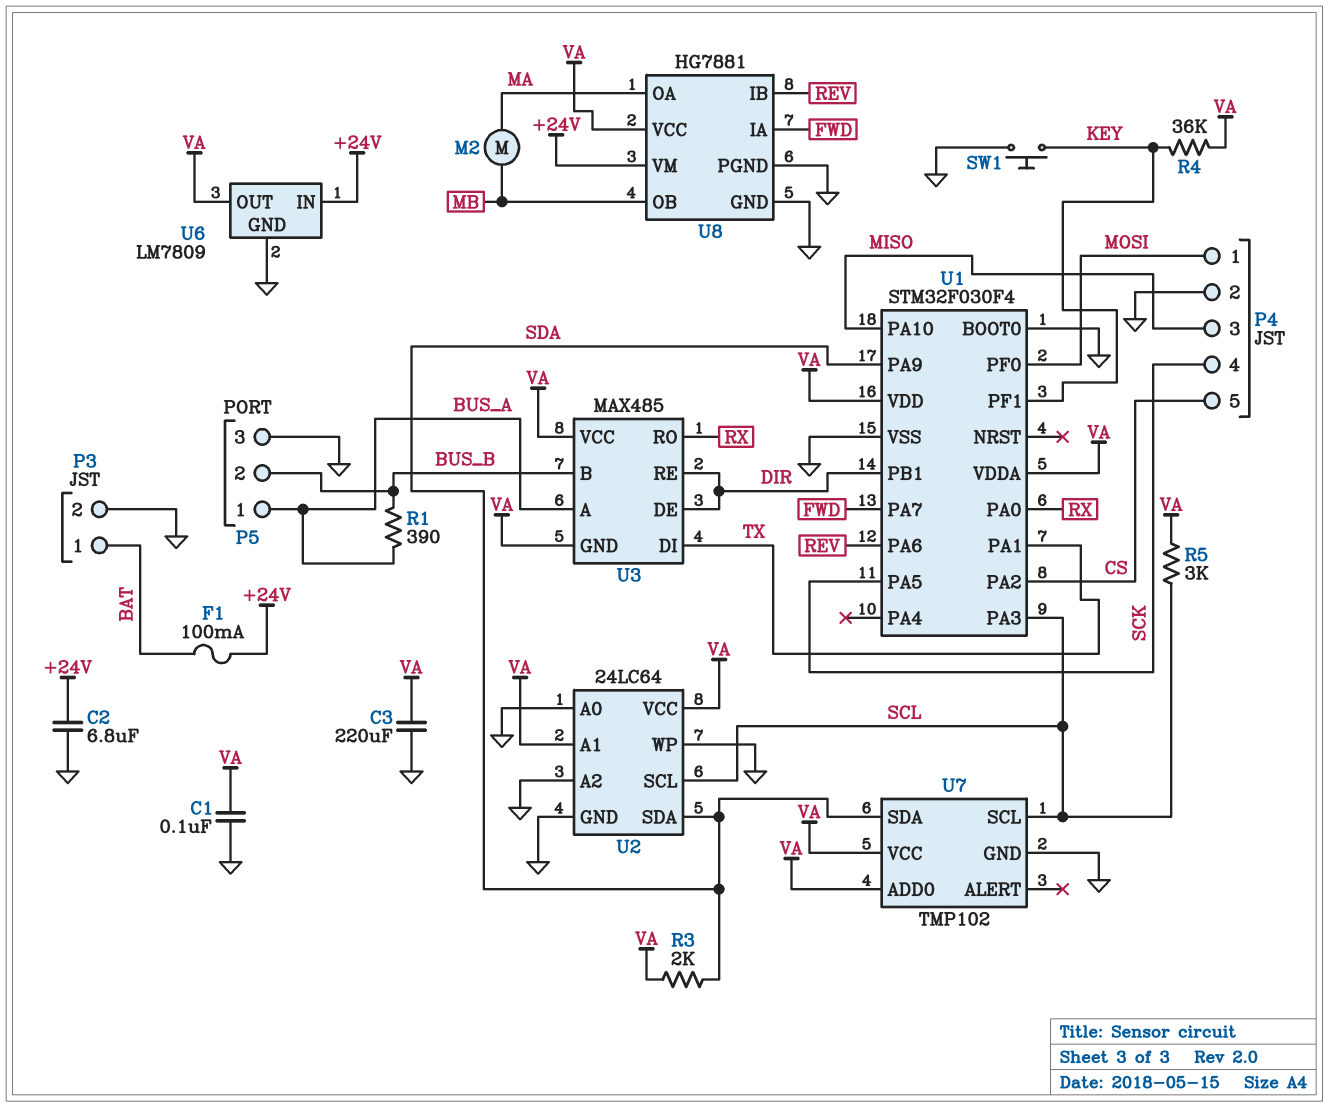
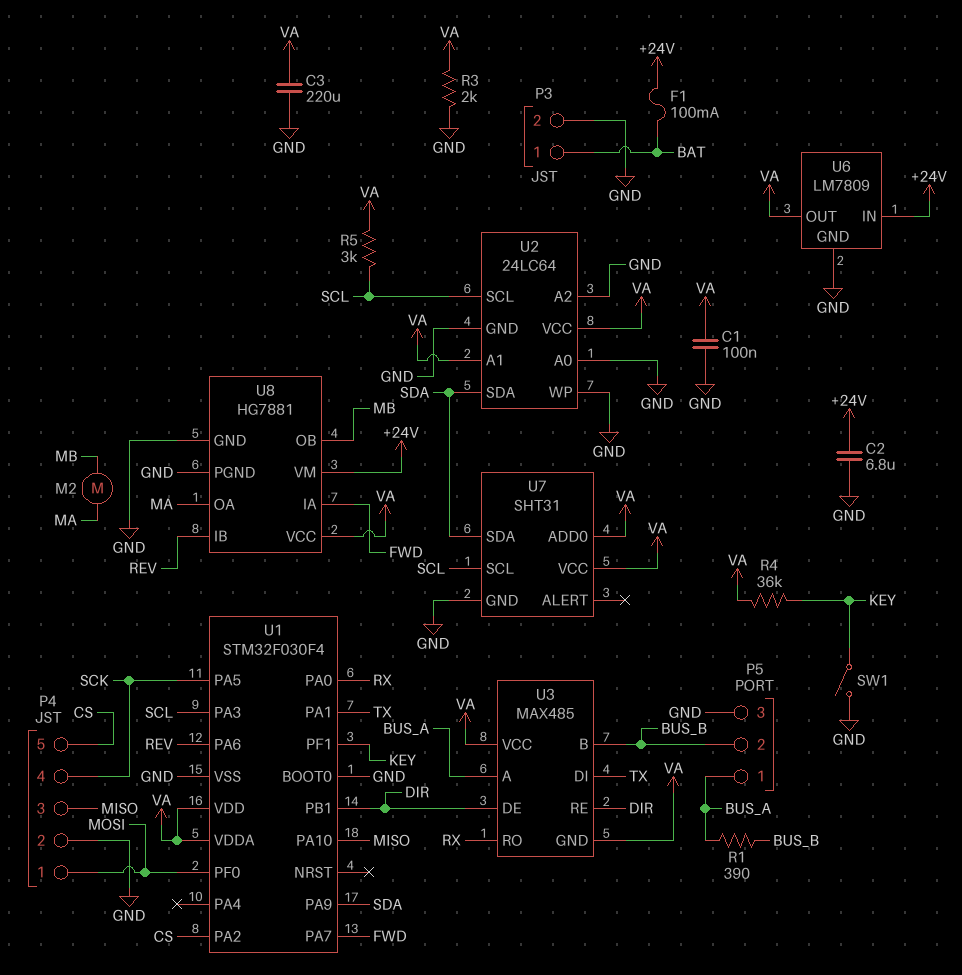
R3: 2k (SDA, VA) -> 2k (GND, VA)
SW1: button (GND, KEY) -> switch (GND, KEY)
U7: TMP102 -> SHT31

